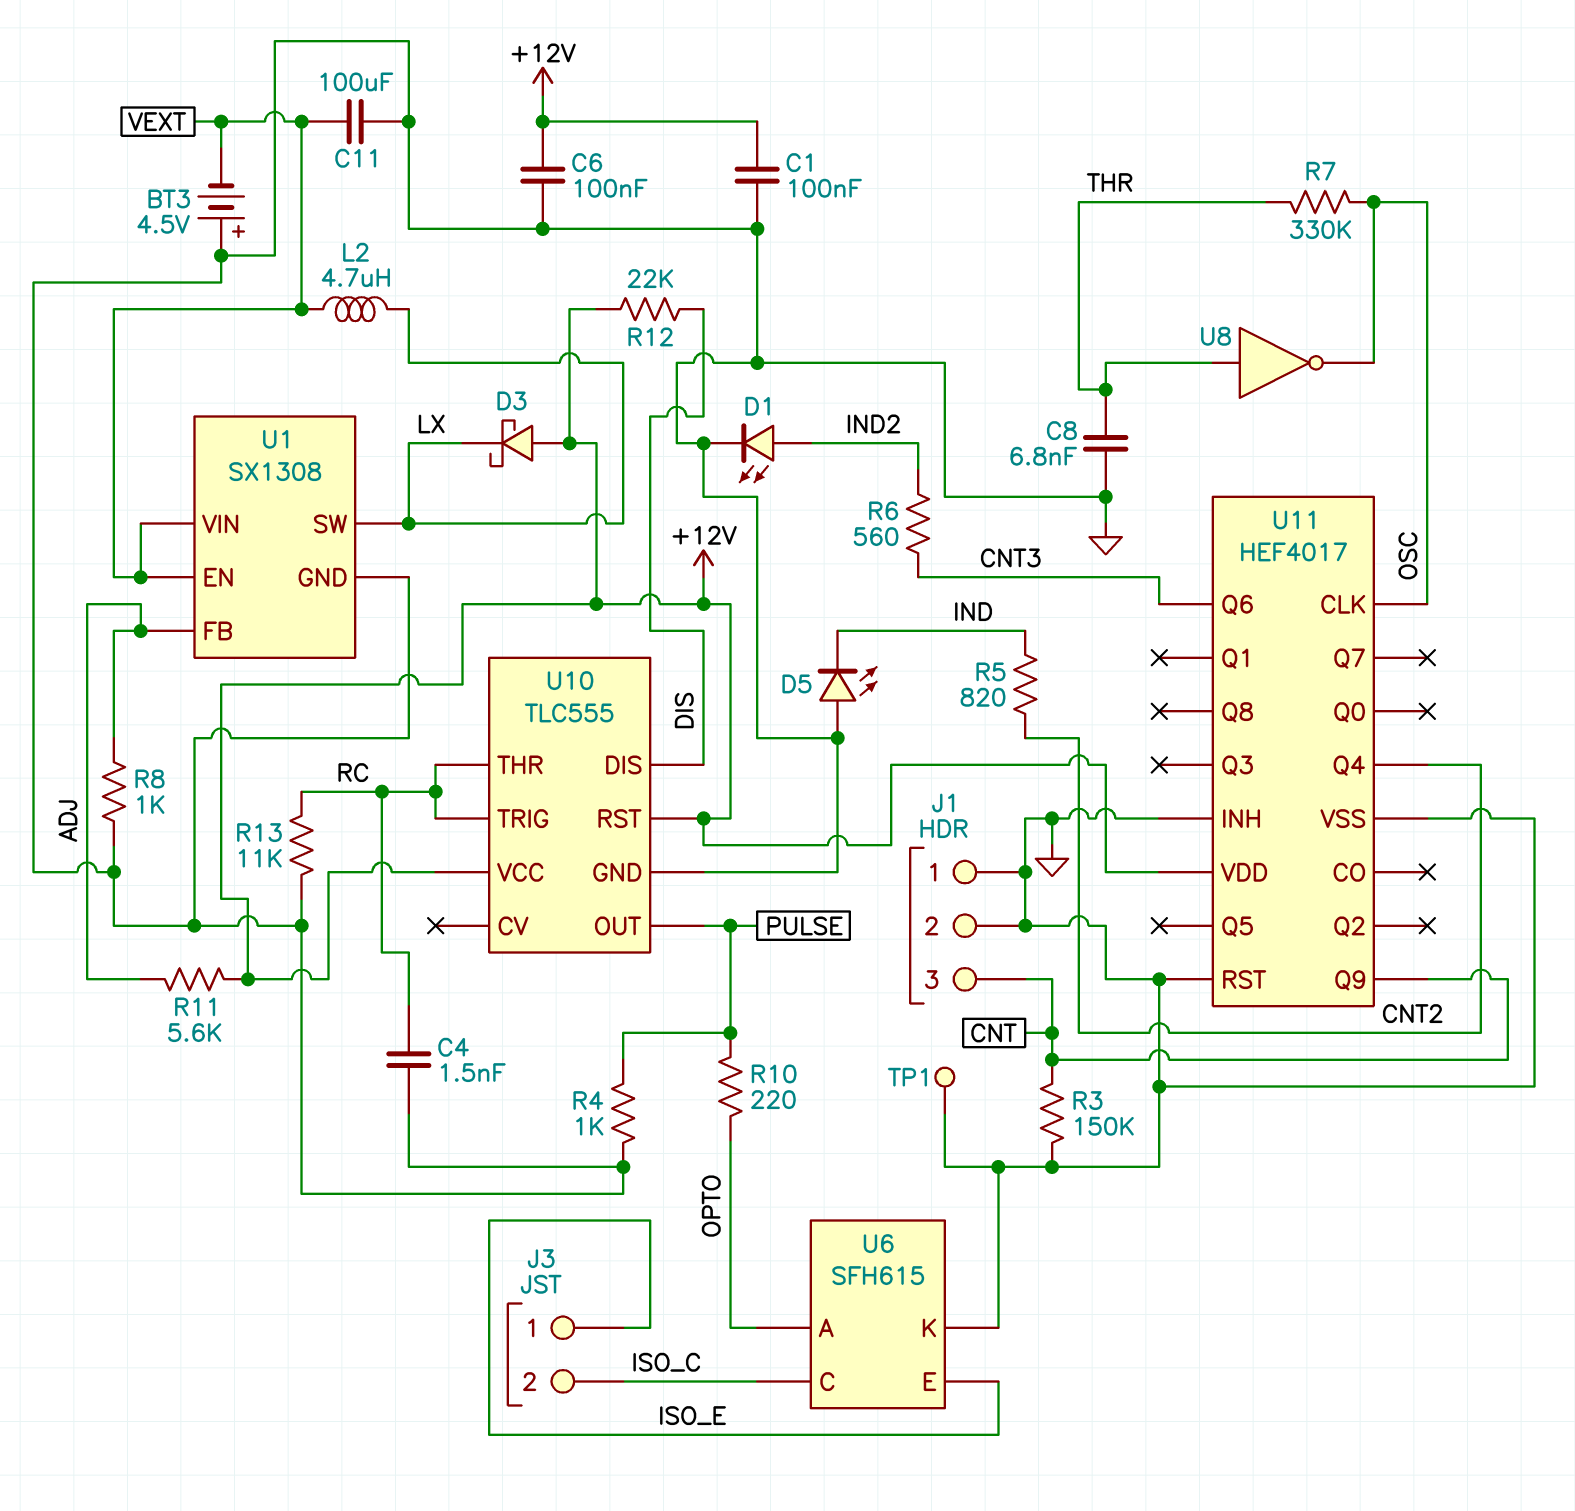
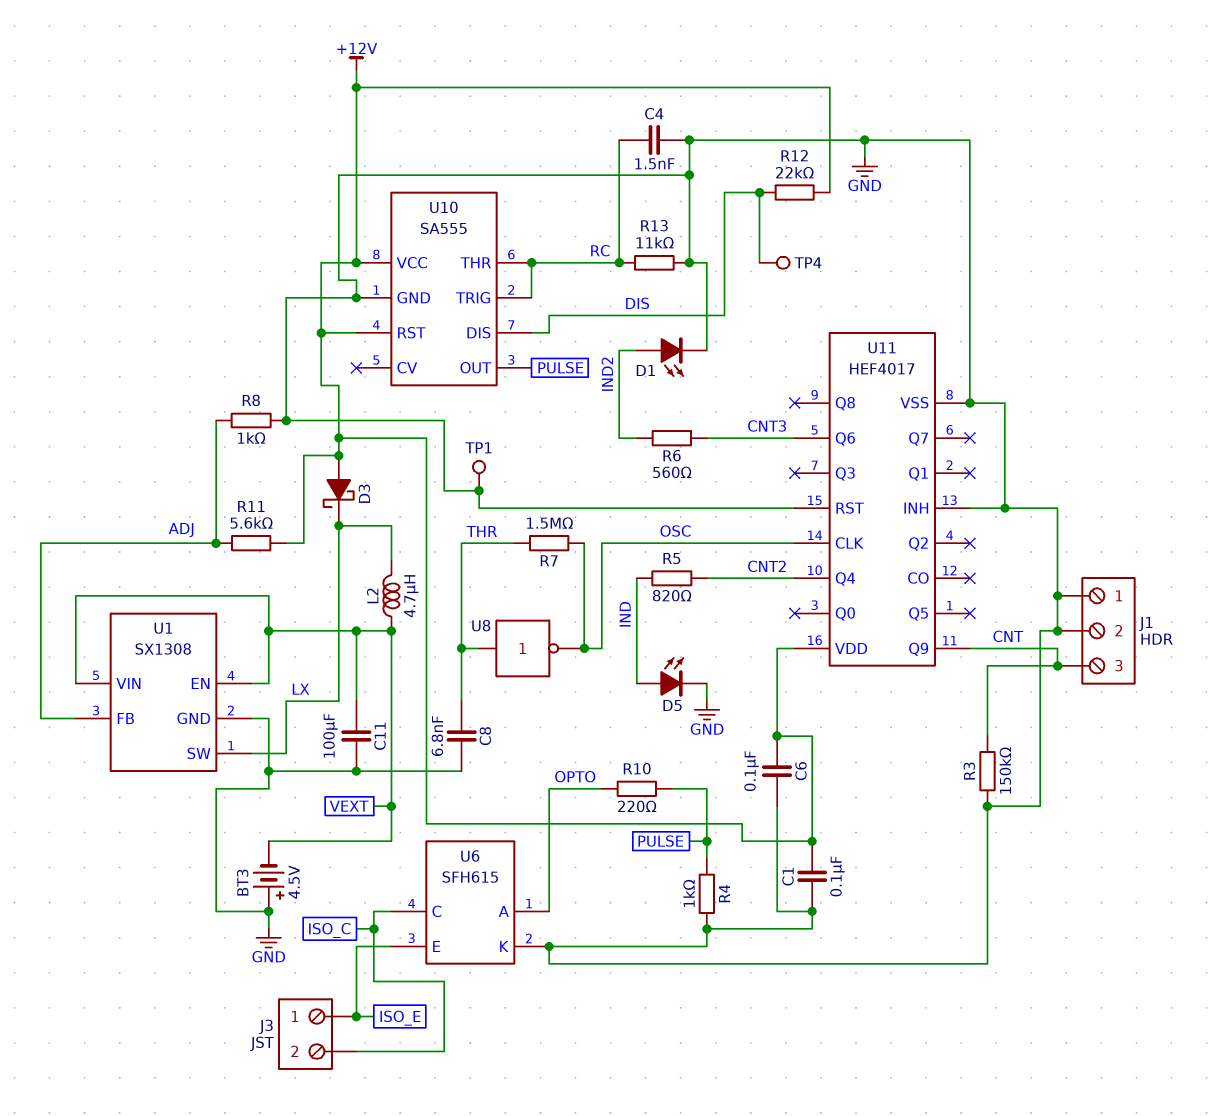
D5: LED (A GND, K IND) -> LED (A IND, K GND)
R7: 330k (OSC, THR) -> 1.5M (OSC, THR)
TP4: none -> test point (DIS)
U10: TLC555 -> SA555

